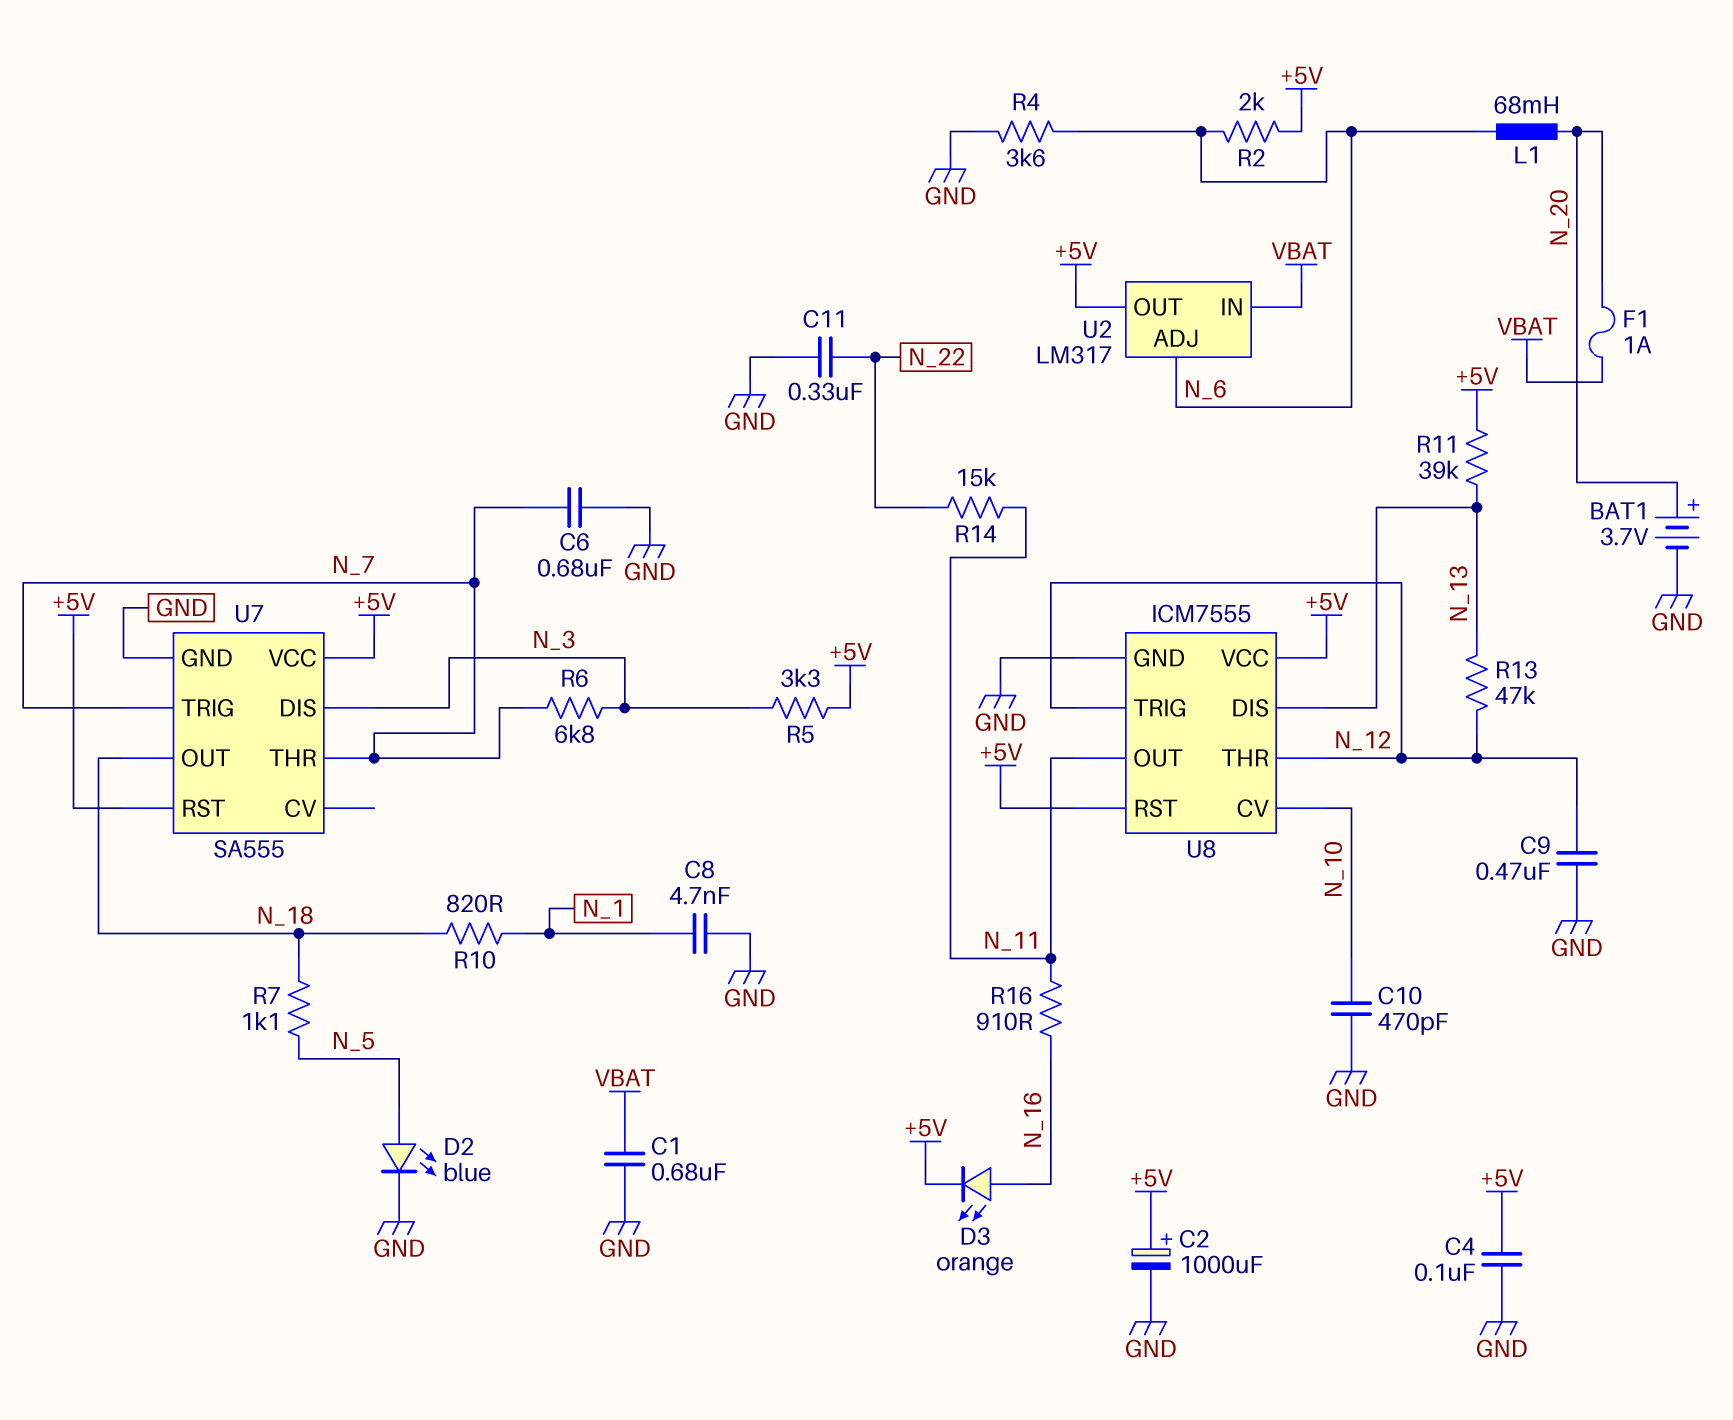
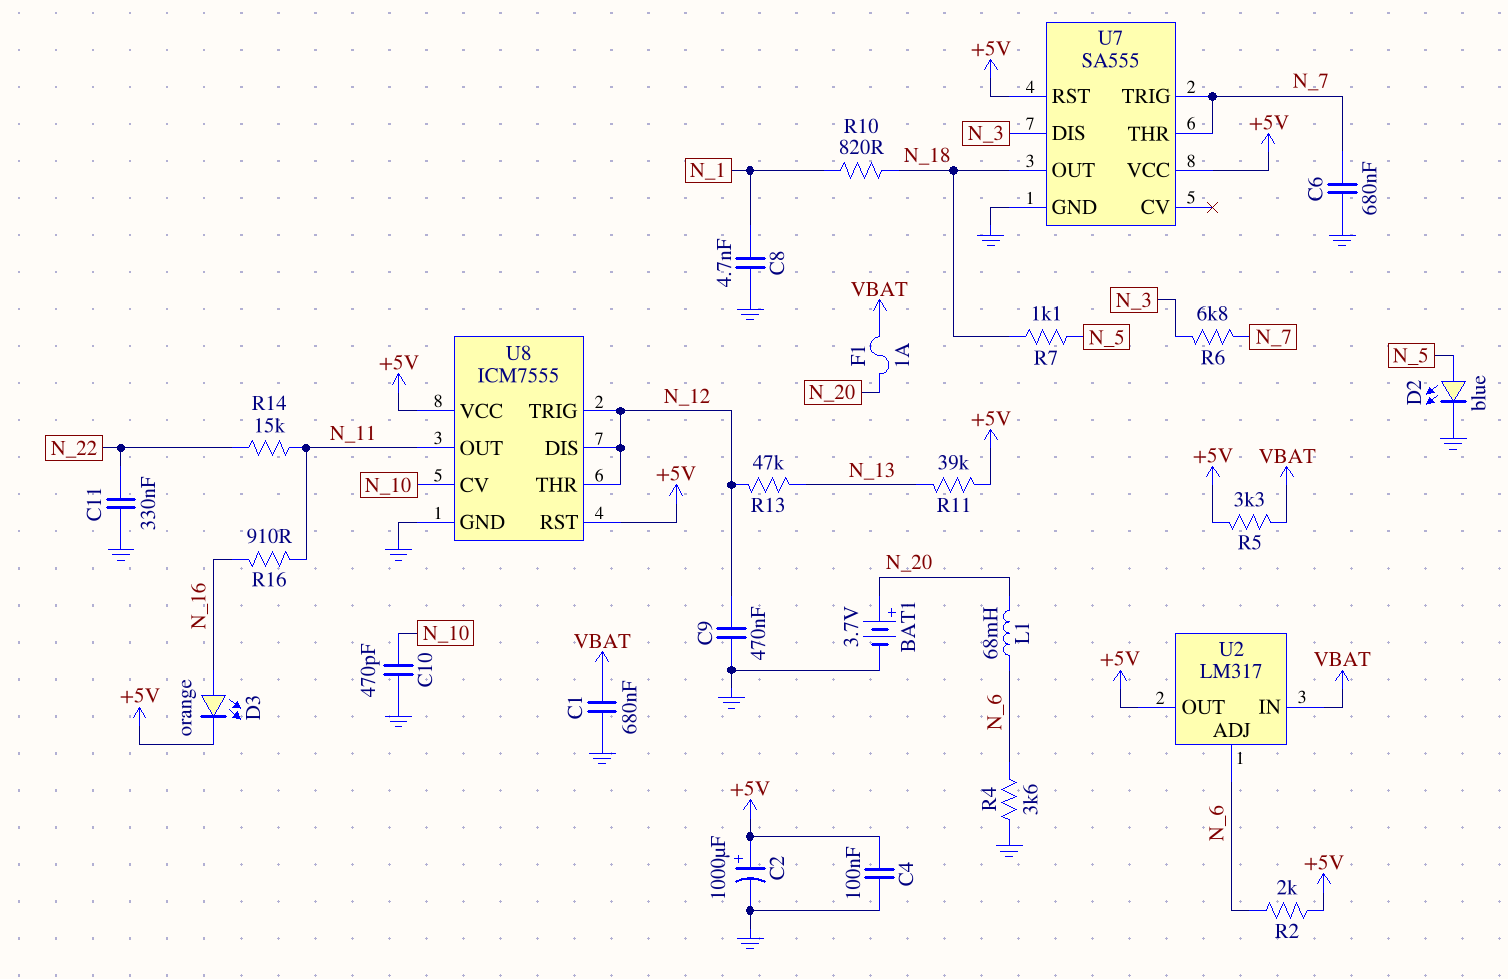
R5: 3.3k (+5V, N_3) -> 3.3k (+5V, VBAT)
U8 pin DIS: N_13 -> N_12

